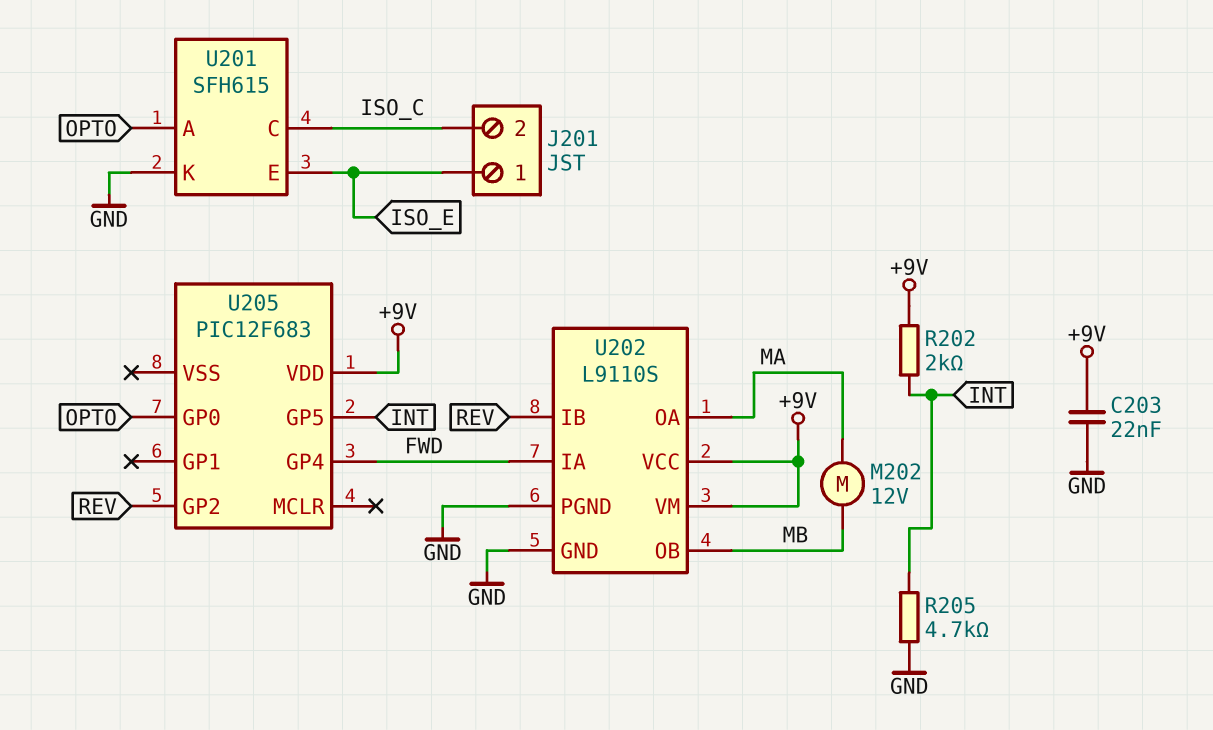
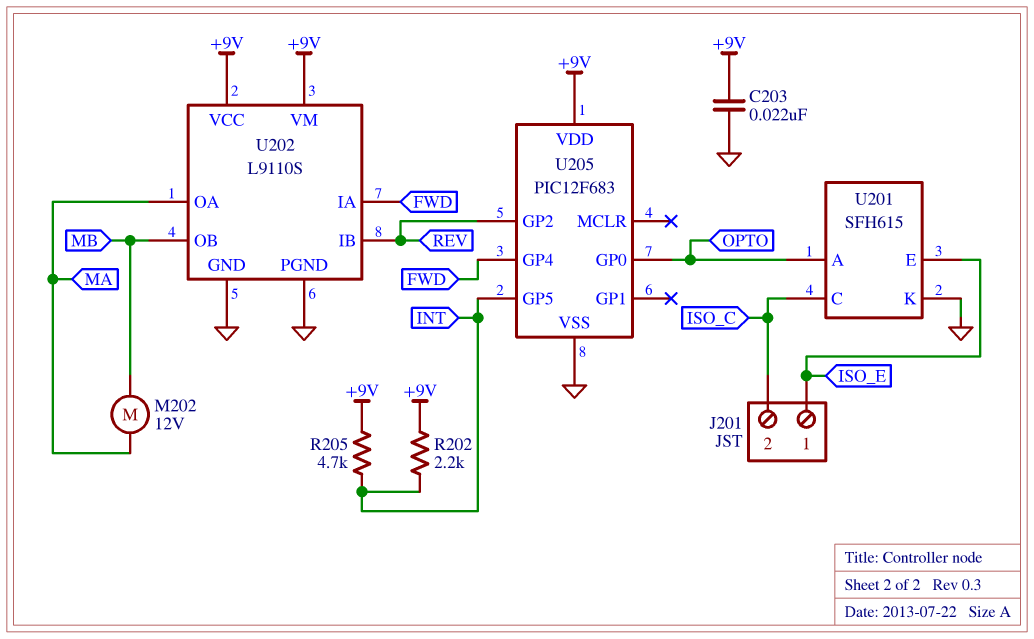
R202: 2k (+9V, INT) -> 2.2k (+9V, INT)
R205: 4.7k (GND, INT) -> 4.7k (+9V, INT)
U205 pin VSS: none -> GND

